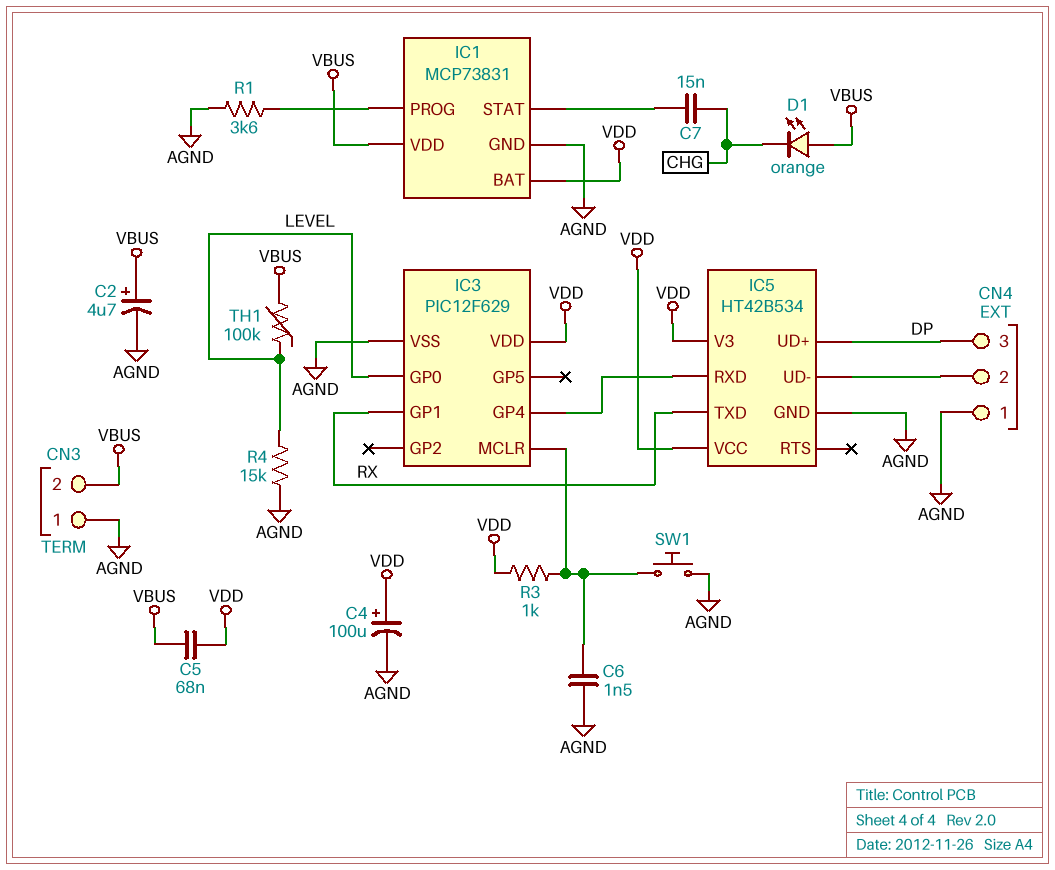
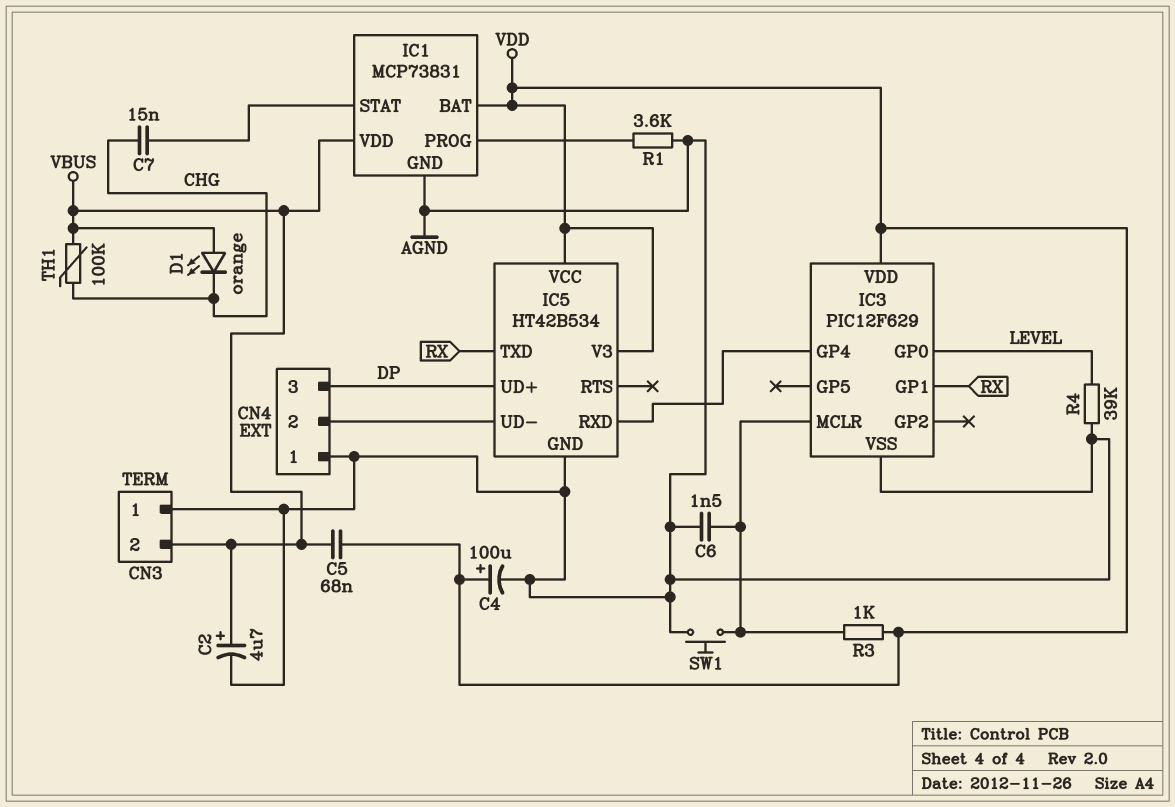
R4: 15k (AGND, LEVEL) -> 39k (AGND, LEVEL)
TH1: 100k (LEVEL, VBUS) -> 100k (CHG, VBUS)

